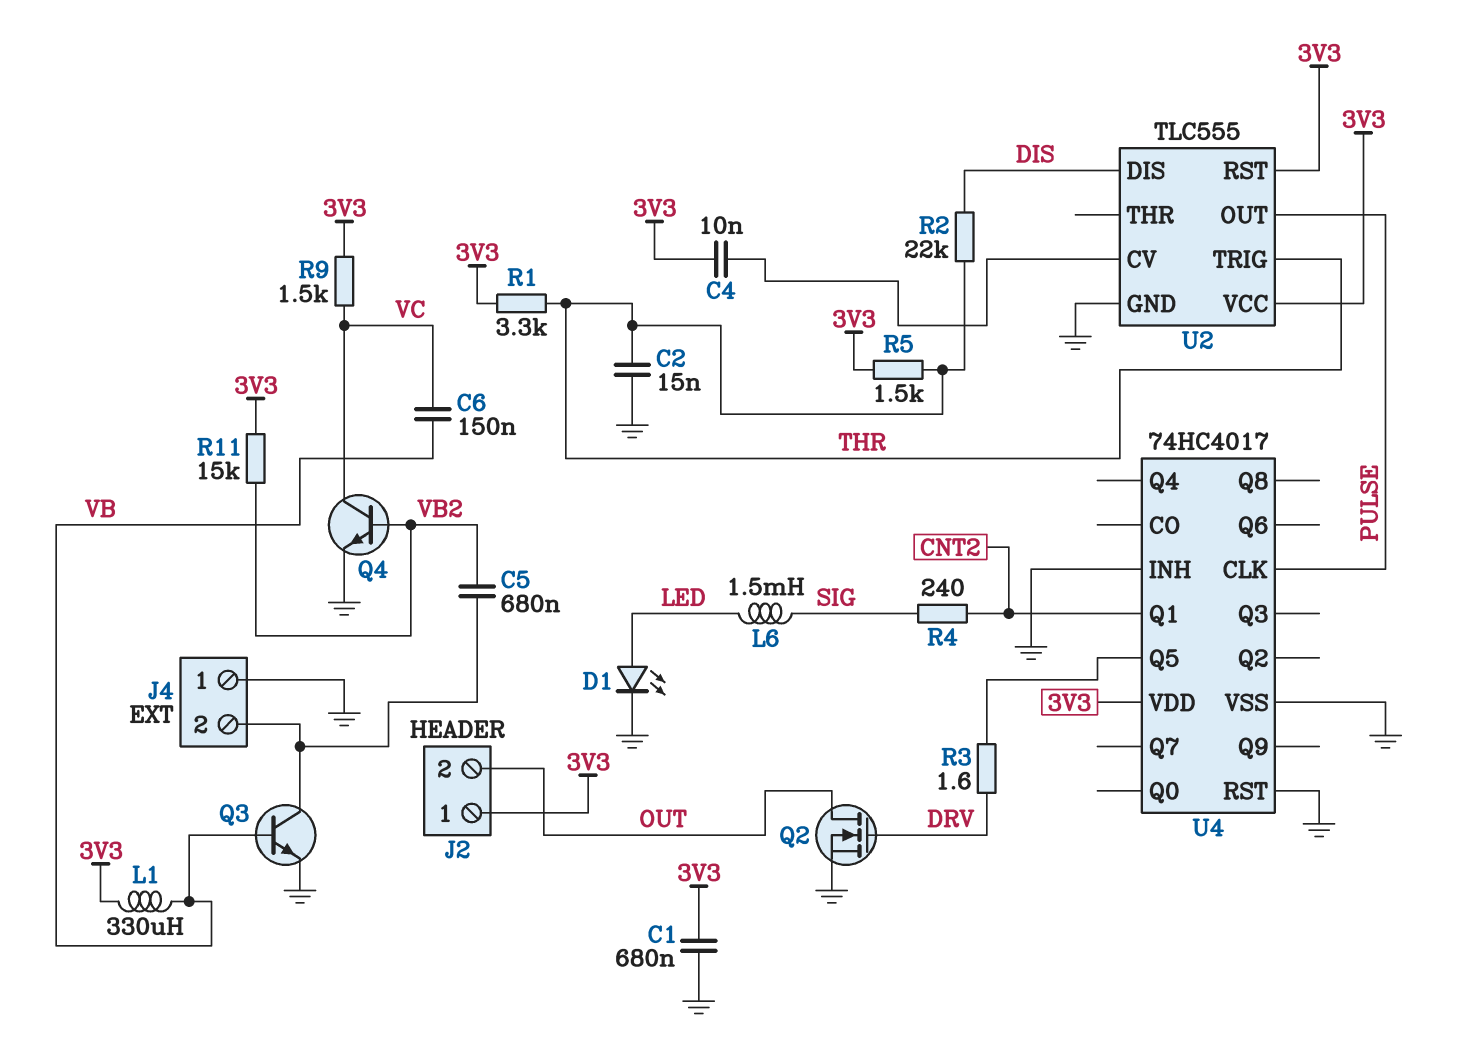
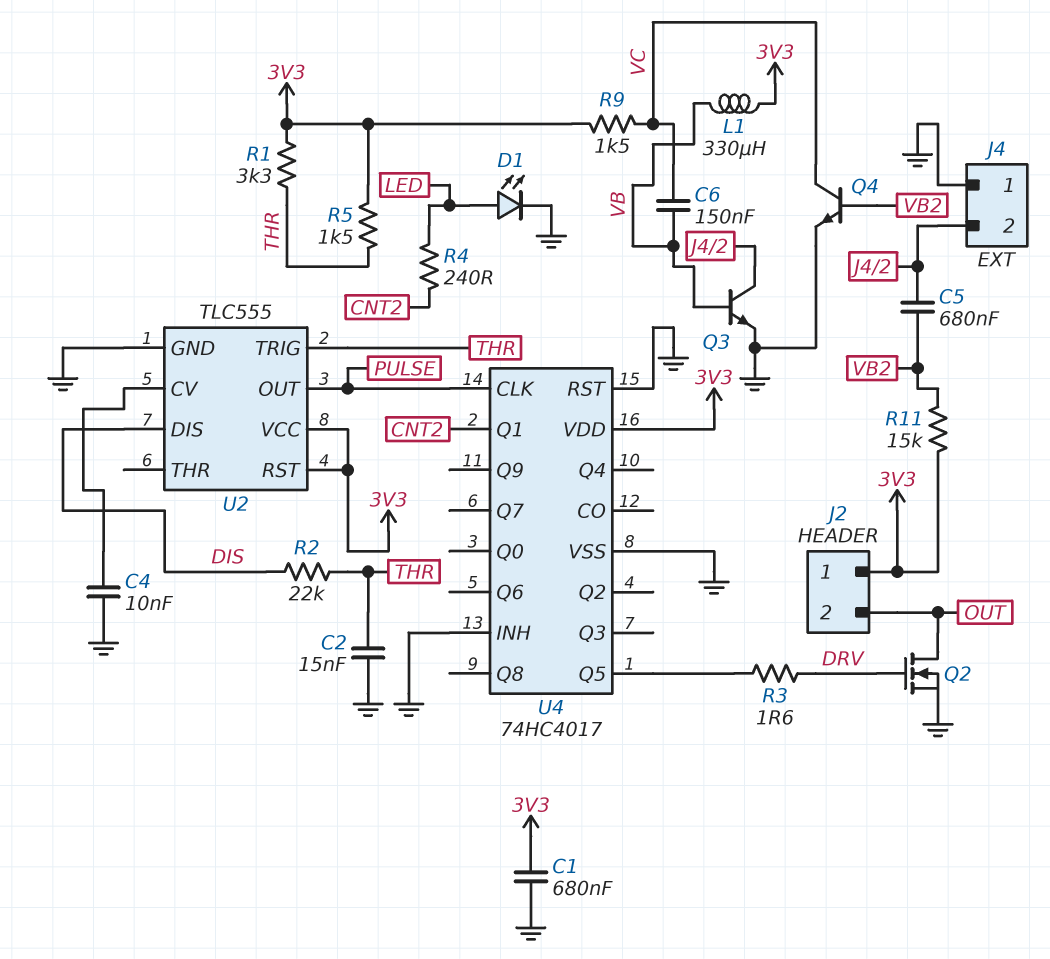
C4: 10nF (3V3, U2/CV) -> 10nF (GND, U2/CV)
L6: 1.5mH (LED, SIG) -> none
R4: 240 (CNT2, SIG) -> 240 (CNT2, LED)

